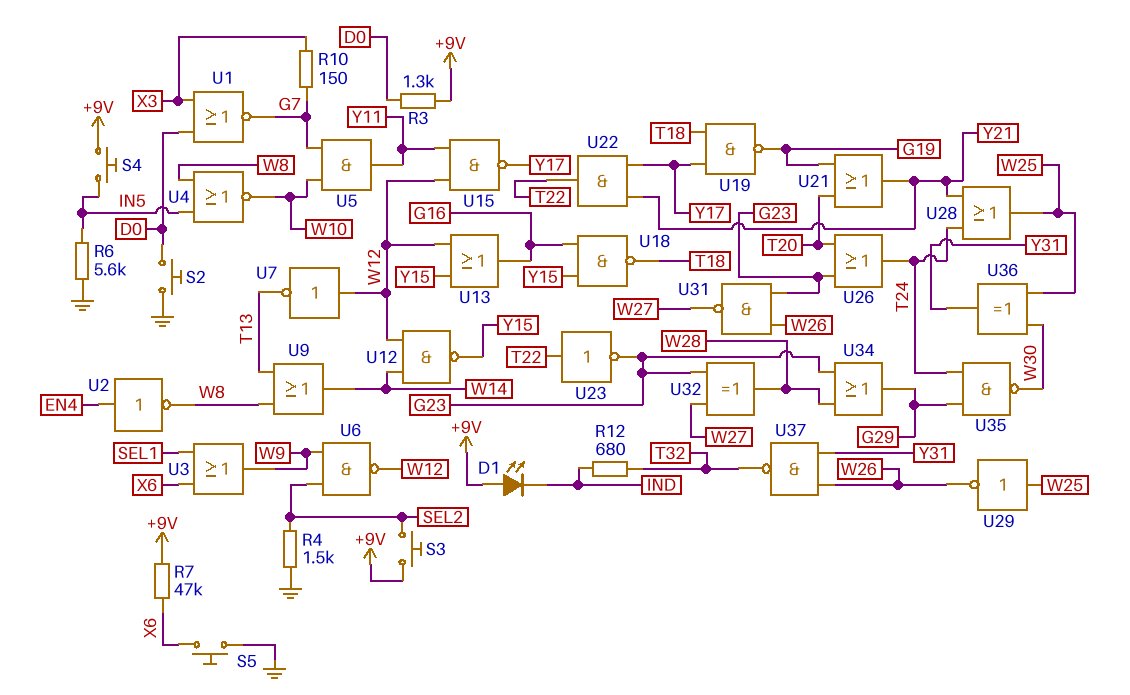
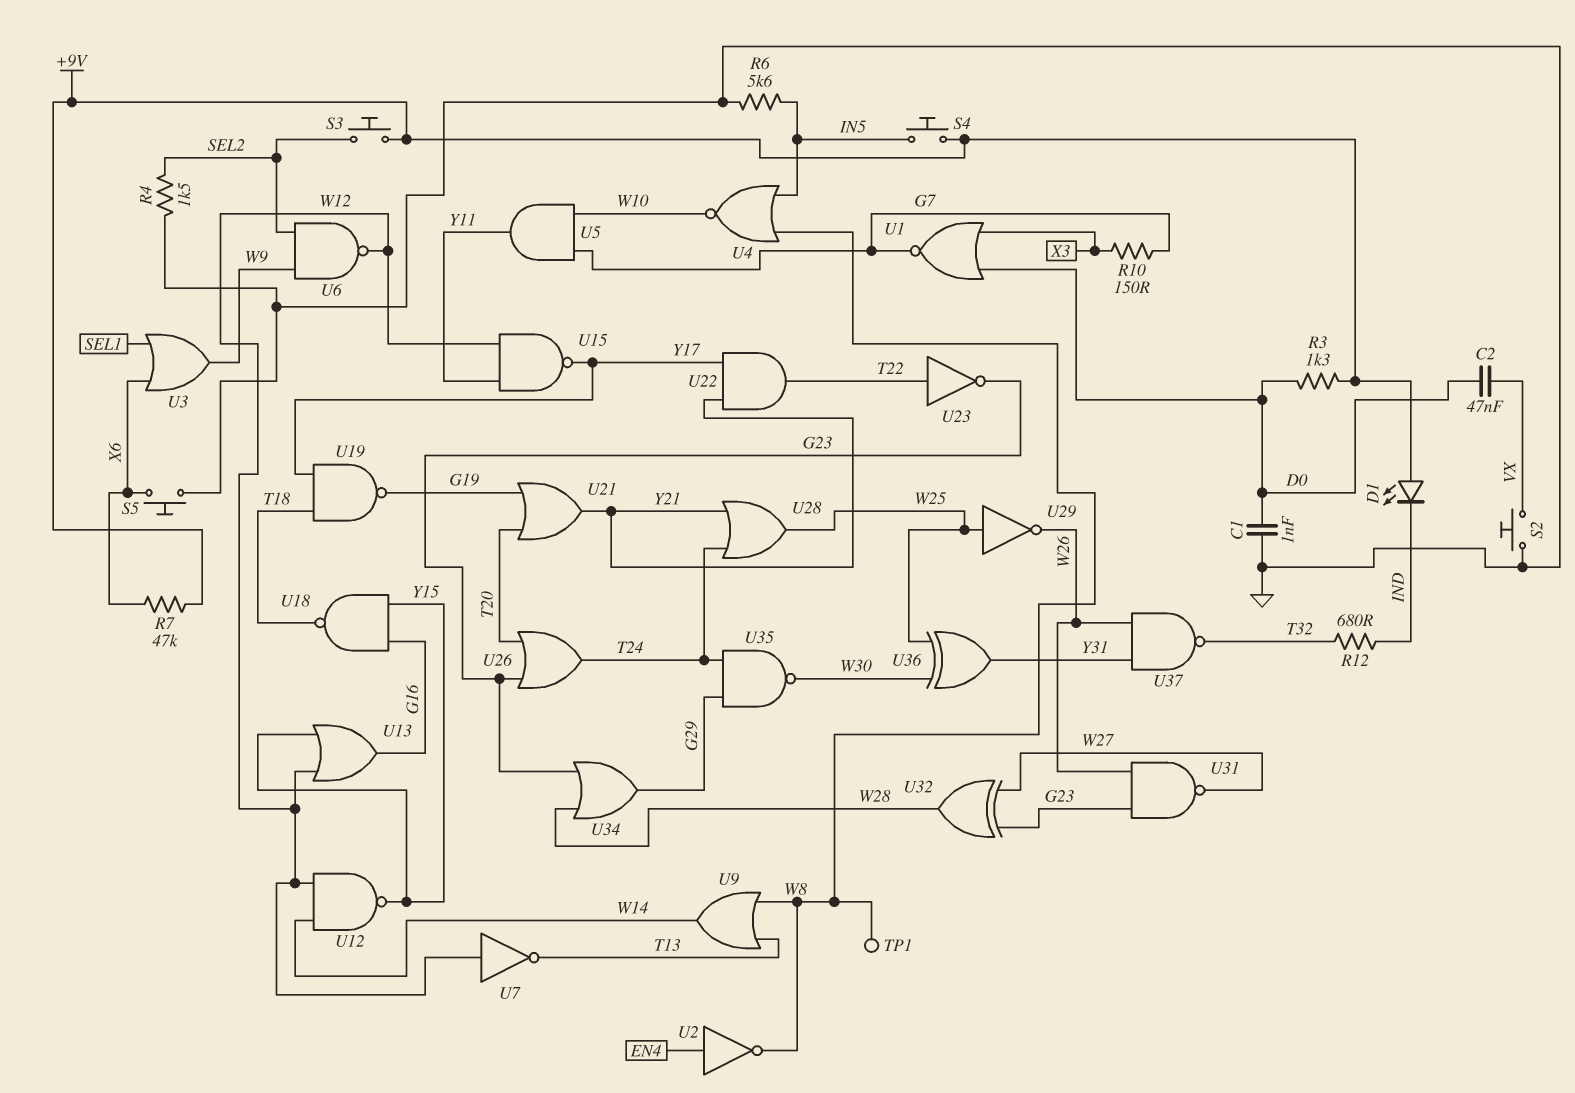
C1: none -> 1nF (D0, GND)
C2: none -> 47nF (D0, VX)
S2: button (D0, GND) -> button (GND, VX)
TP1: none -> test point (W8)

